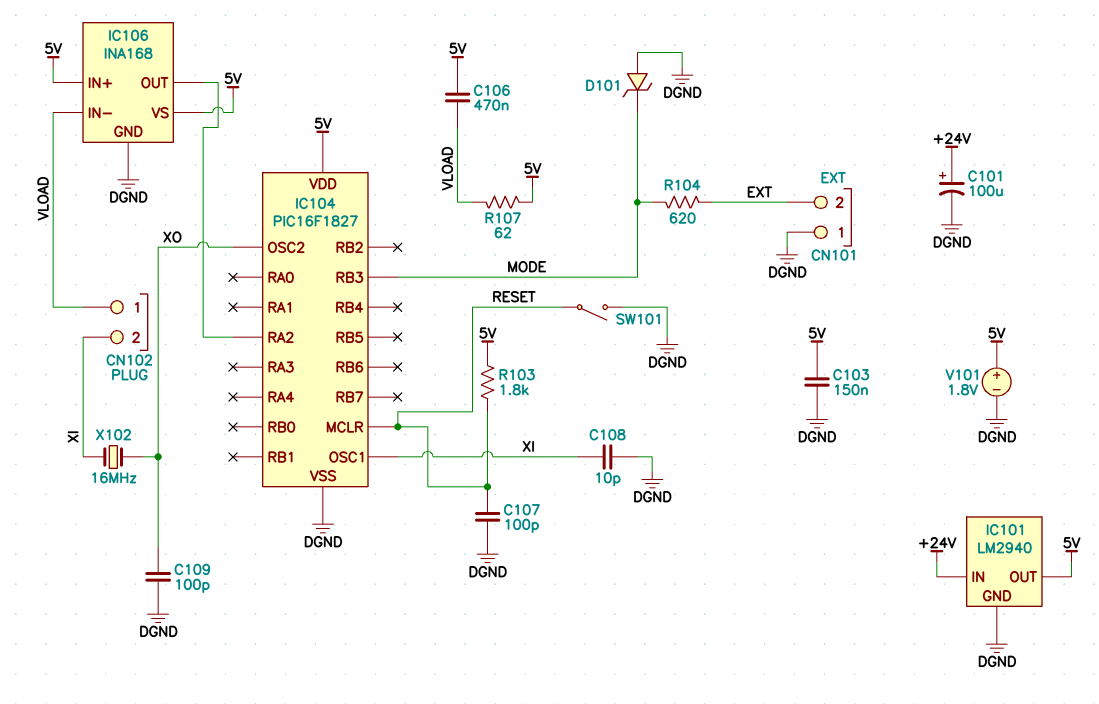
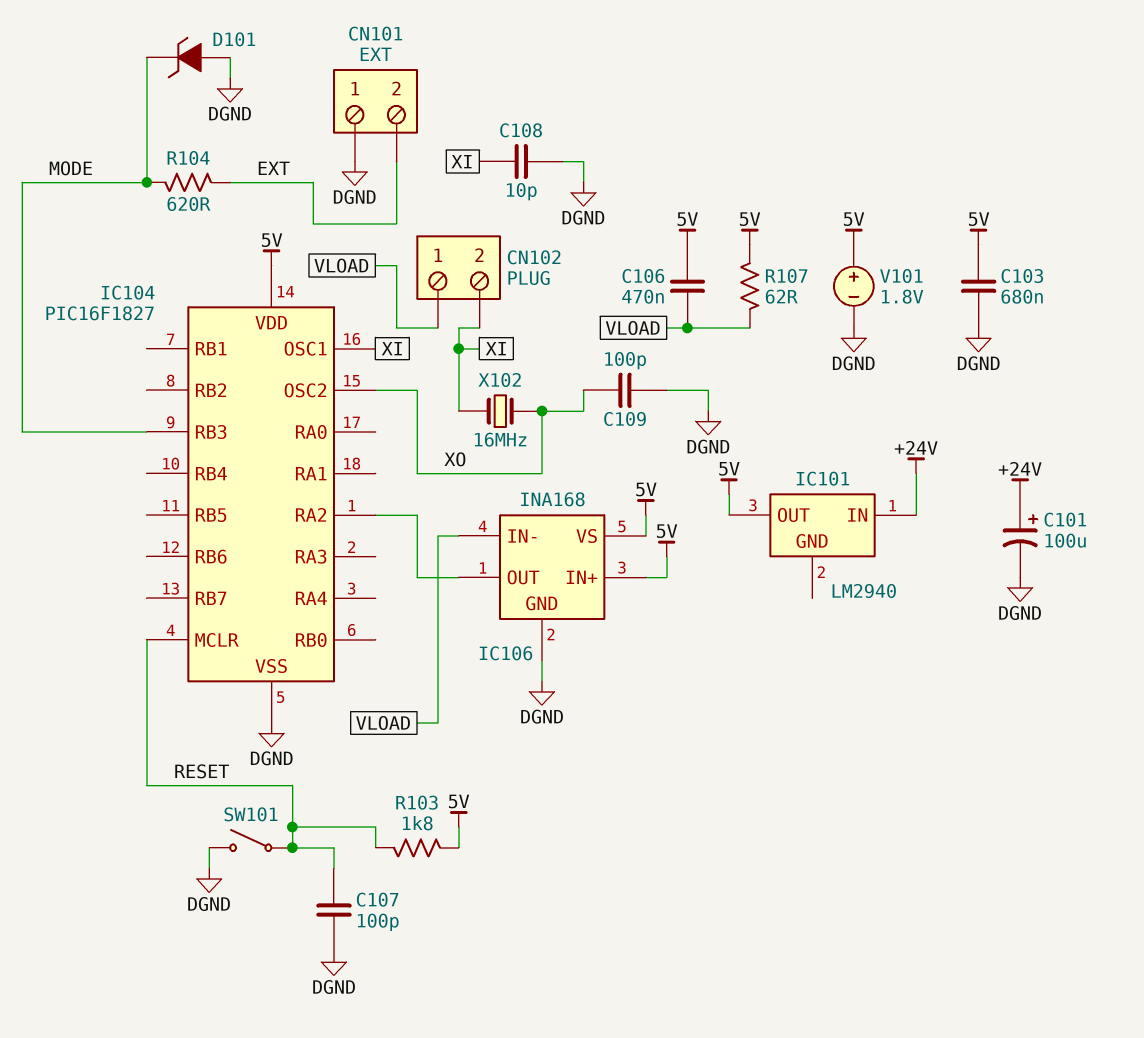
C103: 150nF (5V, DGND) -> 680nF (5V, DGND)
IC101 pin GND: DGND -> none

